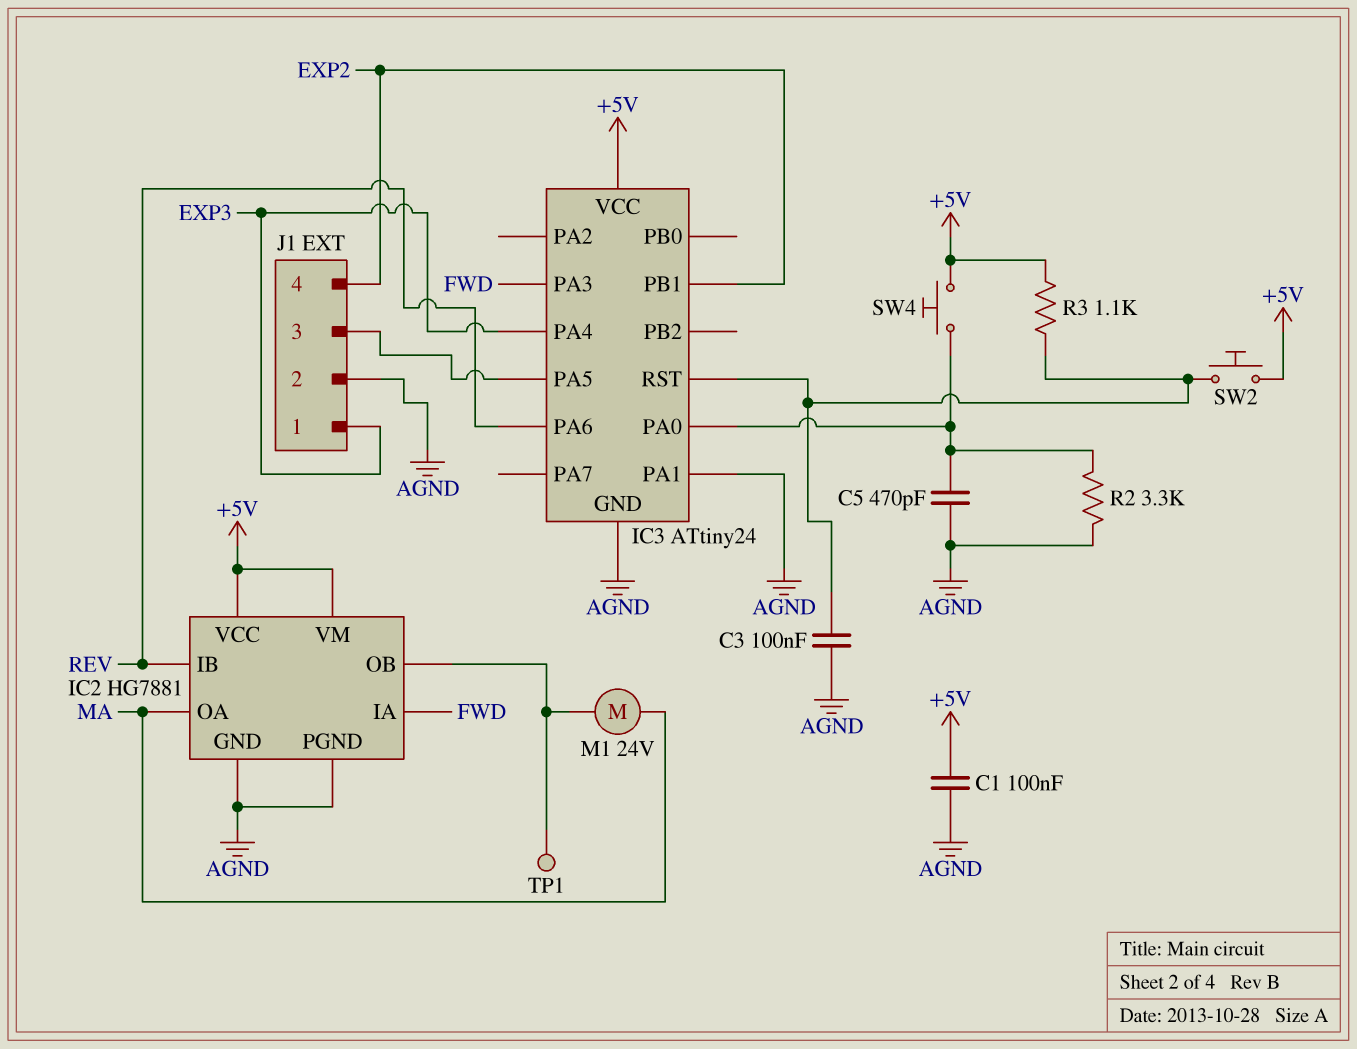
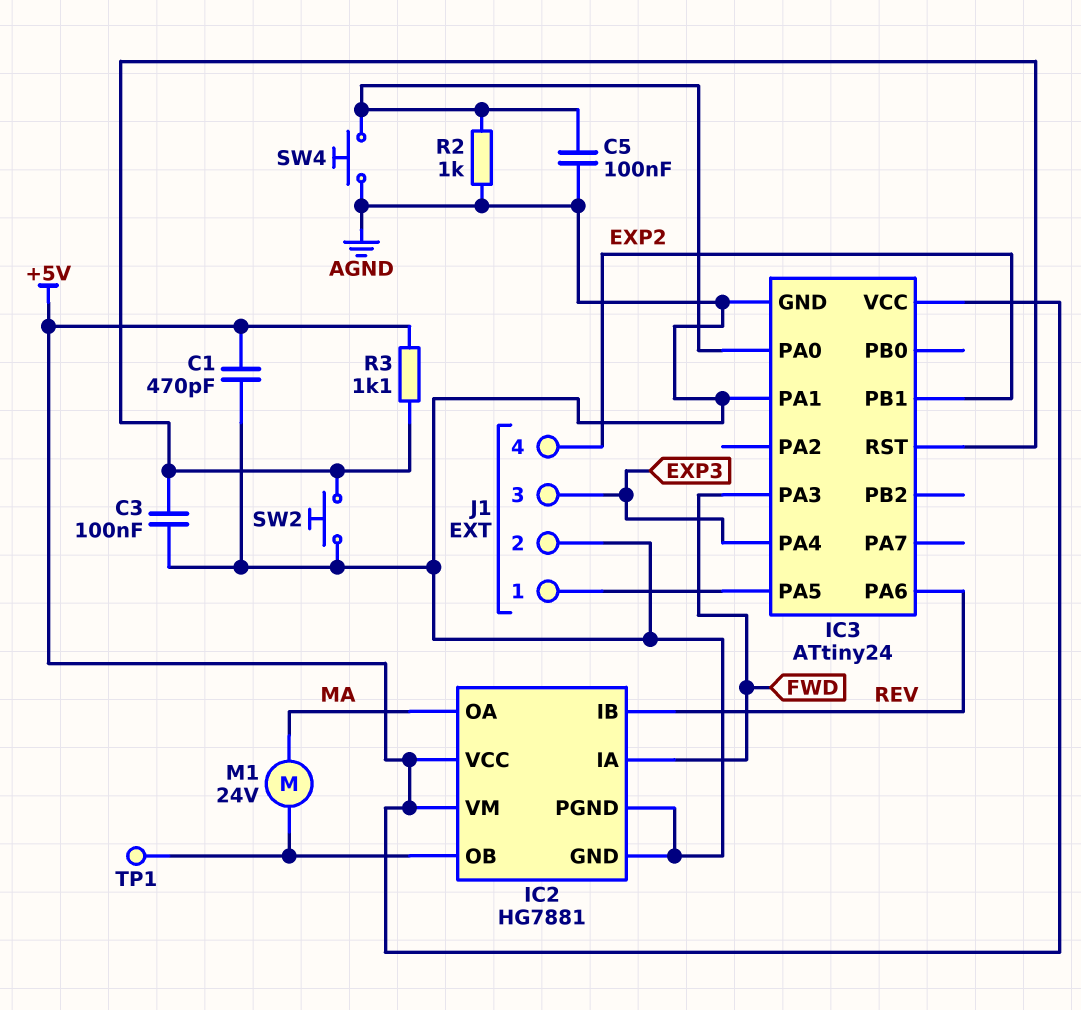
C1: 100nF (+5V, AGND) -> 470pF (+5V, AGND)
C5: 470pF (AGND, IC3/PA0) -> 100nF (AGND, IC3/PA0)
J1 pin 1: EXP3 -> IC3/PA5
J1 pin 3: IC3/PA5 -> EXP3
R2: 3.3k (AGND, IC3/PA0) -> 1k (AGND, IC3/PA0)
SW2: button (+5V, IC3/RST) -> button (AGND, IC3/RST)
SW4: button (+5V, IC3/PA0) -> button (AGND, IC3/PA0)

